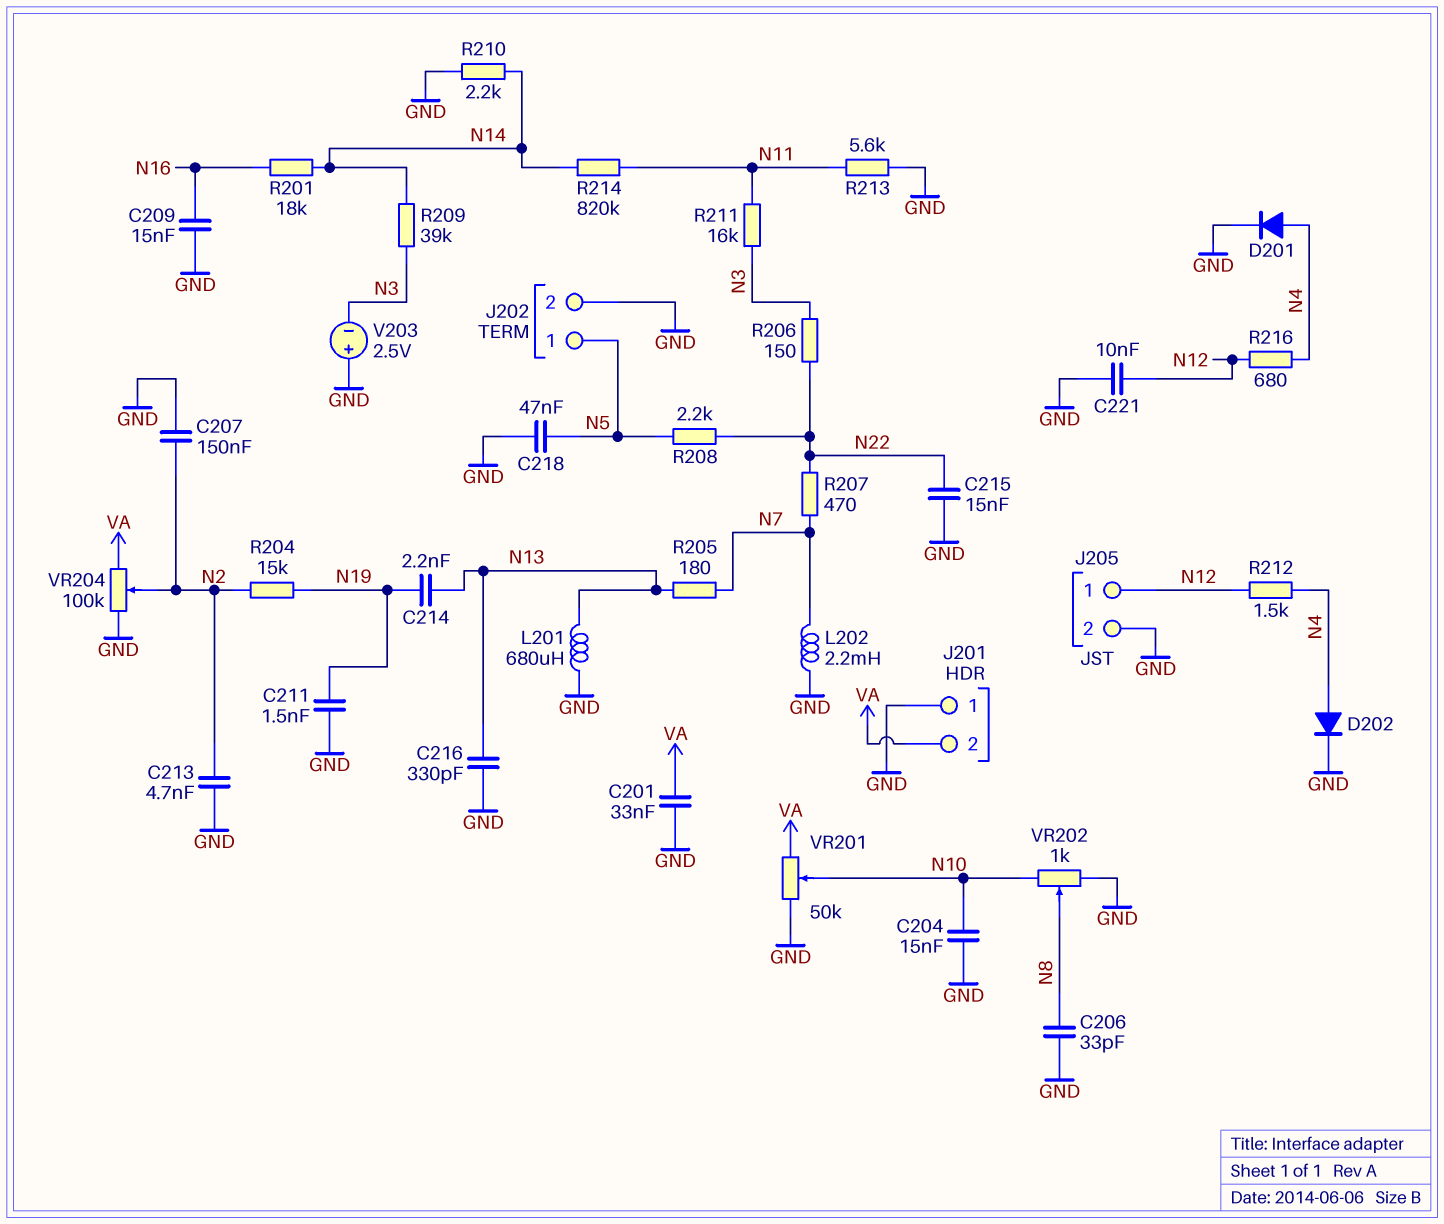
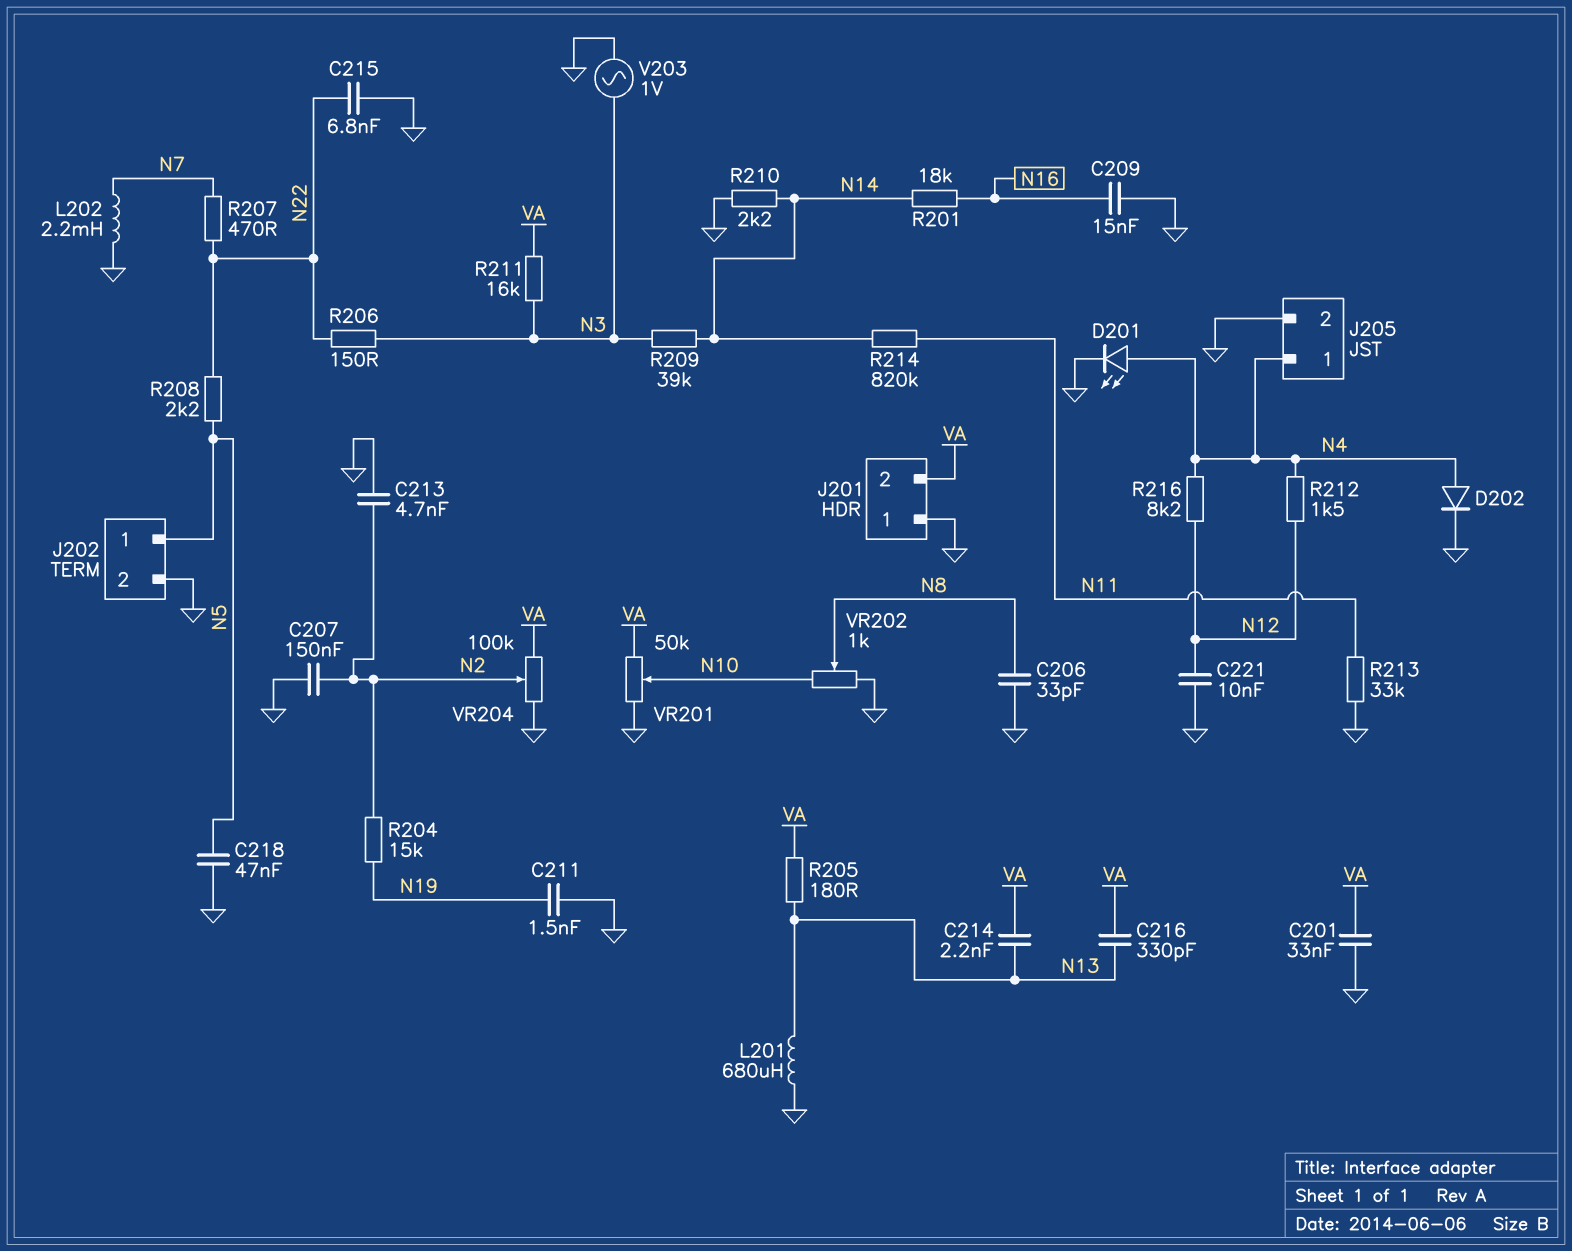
C204: 15nF (GND, N10) -> none
C214: 2.2nF (N13, N19) -> 2.2nF (N13, VA)
C215: 15nF (GND, N22) -> 6.8nF (GND, N22)
C216: 330pF (GND, N13) -> 330pF (N13, VA)
D201: diode (A N4, K GND) -> LED (A N4, K GND)
J205 pin 1: N12 -> N4
R205: 180 (N7, N13) -> 180 (N13, VA)
R211: 16k (N3, N11) -> 16k (N3, VA)
R213: 5.6k (GND, N11) -> 33k (GND, N11)
R216: 680 (N4, N12) -> 8.2k (N4, N12)
V203: 2.5V (plus GND, minus N3) -> AC 1V (GND, N3)

